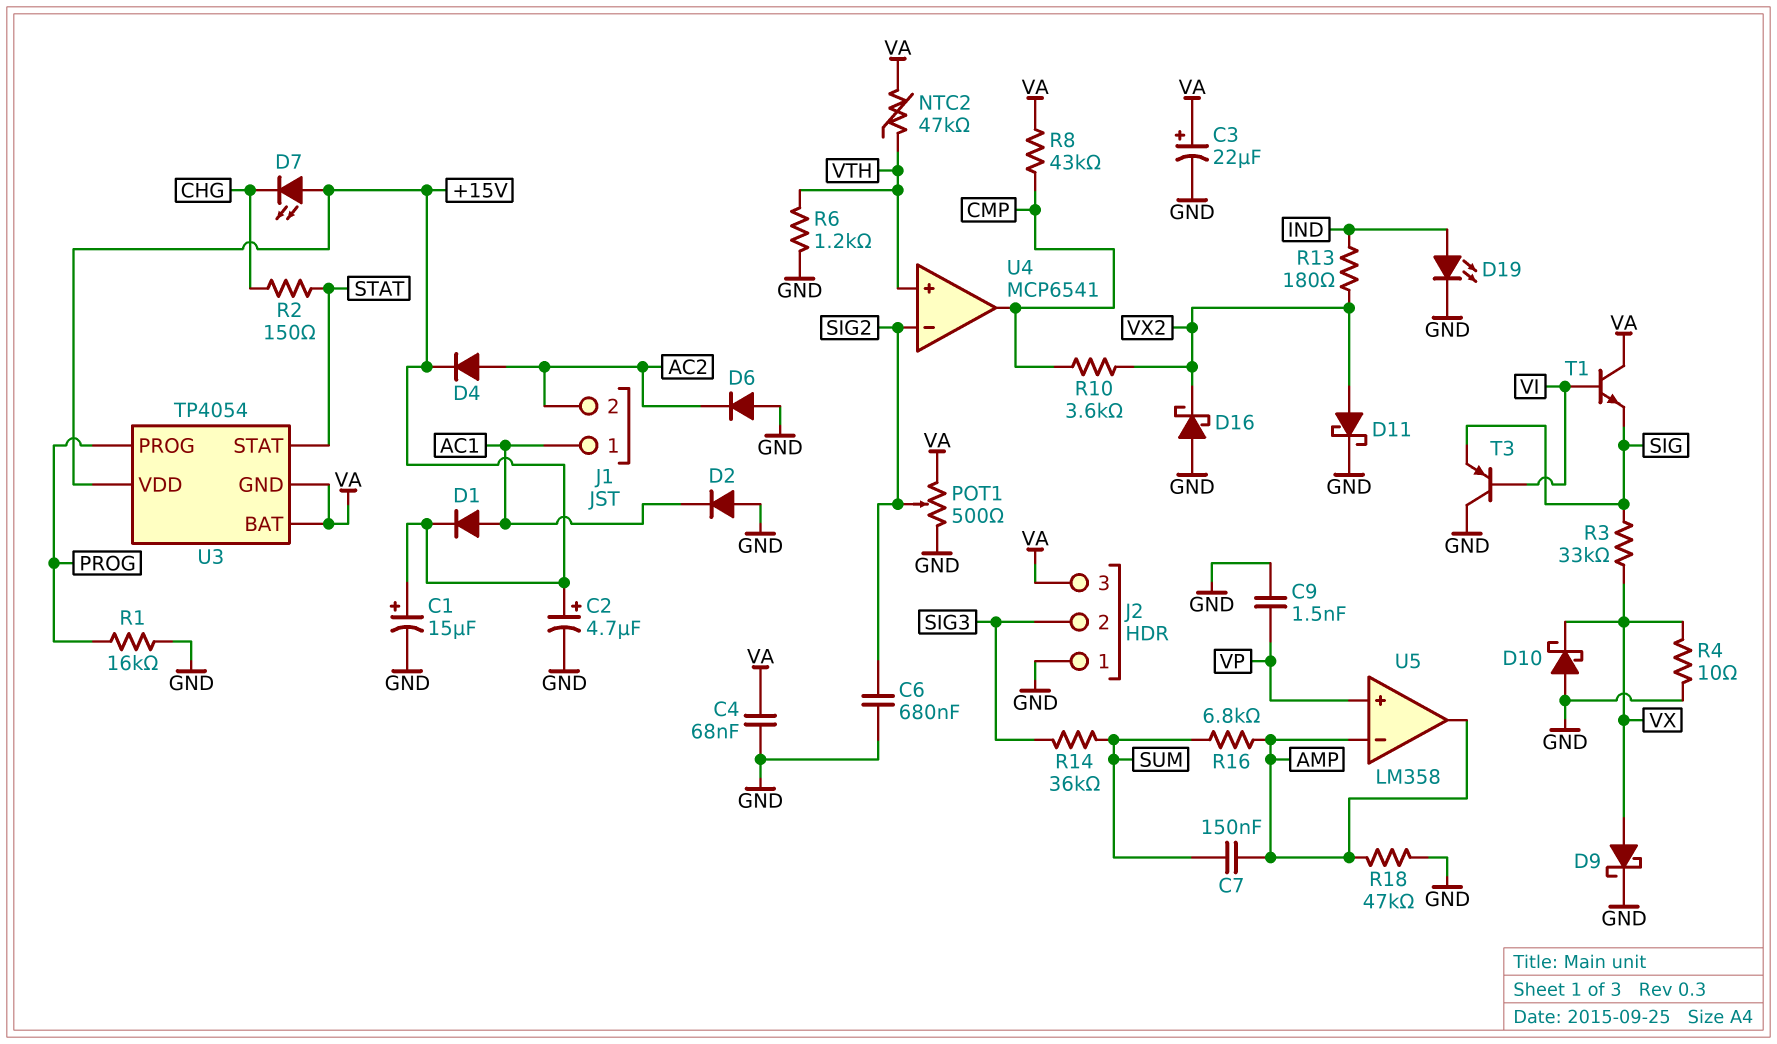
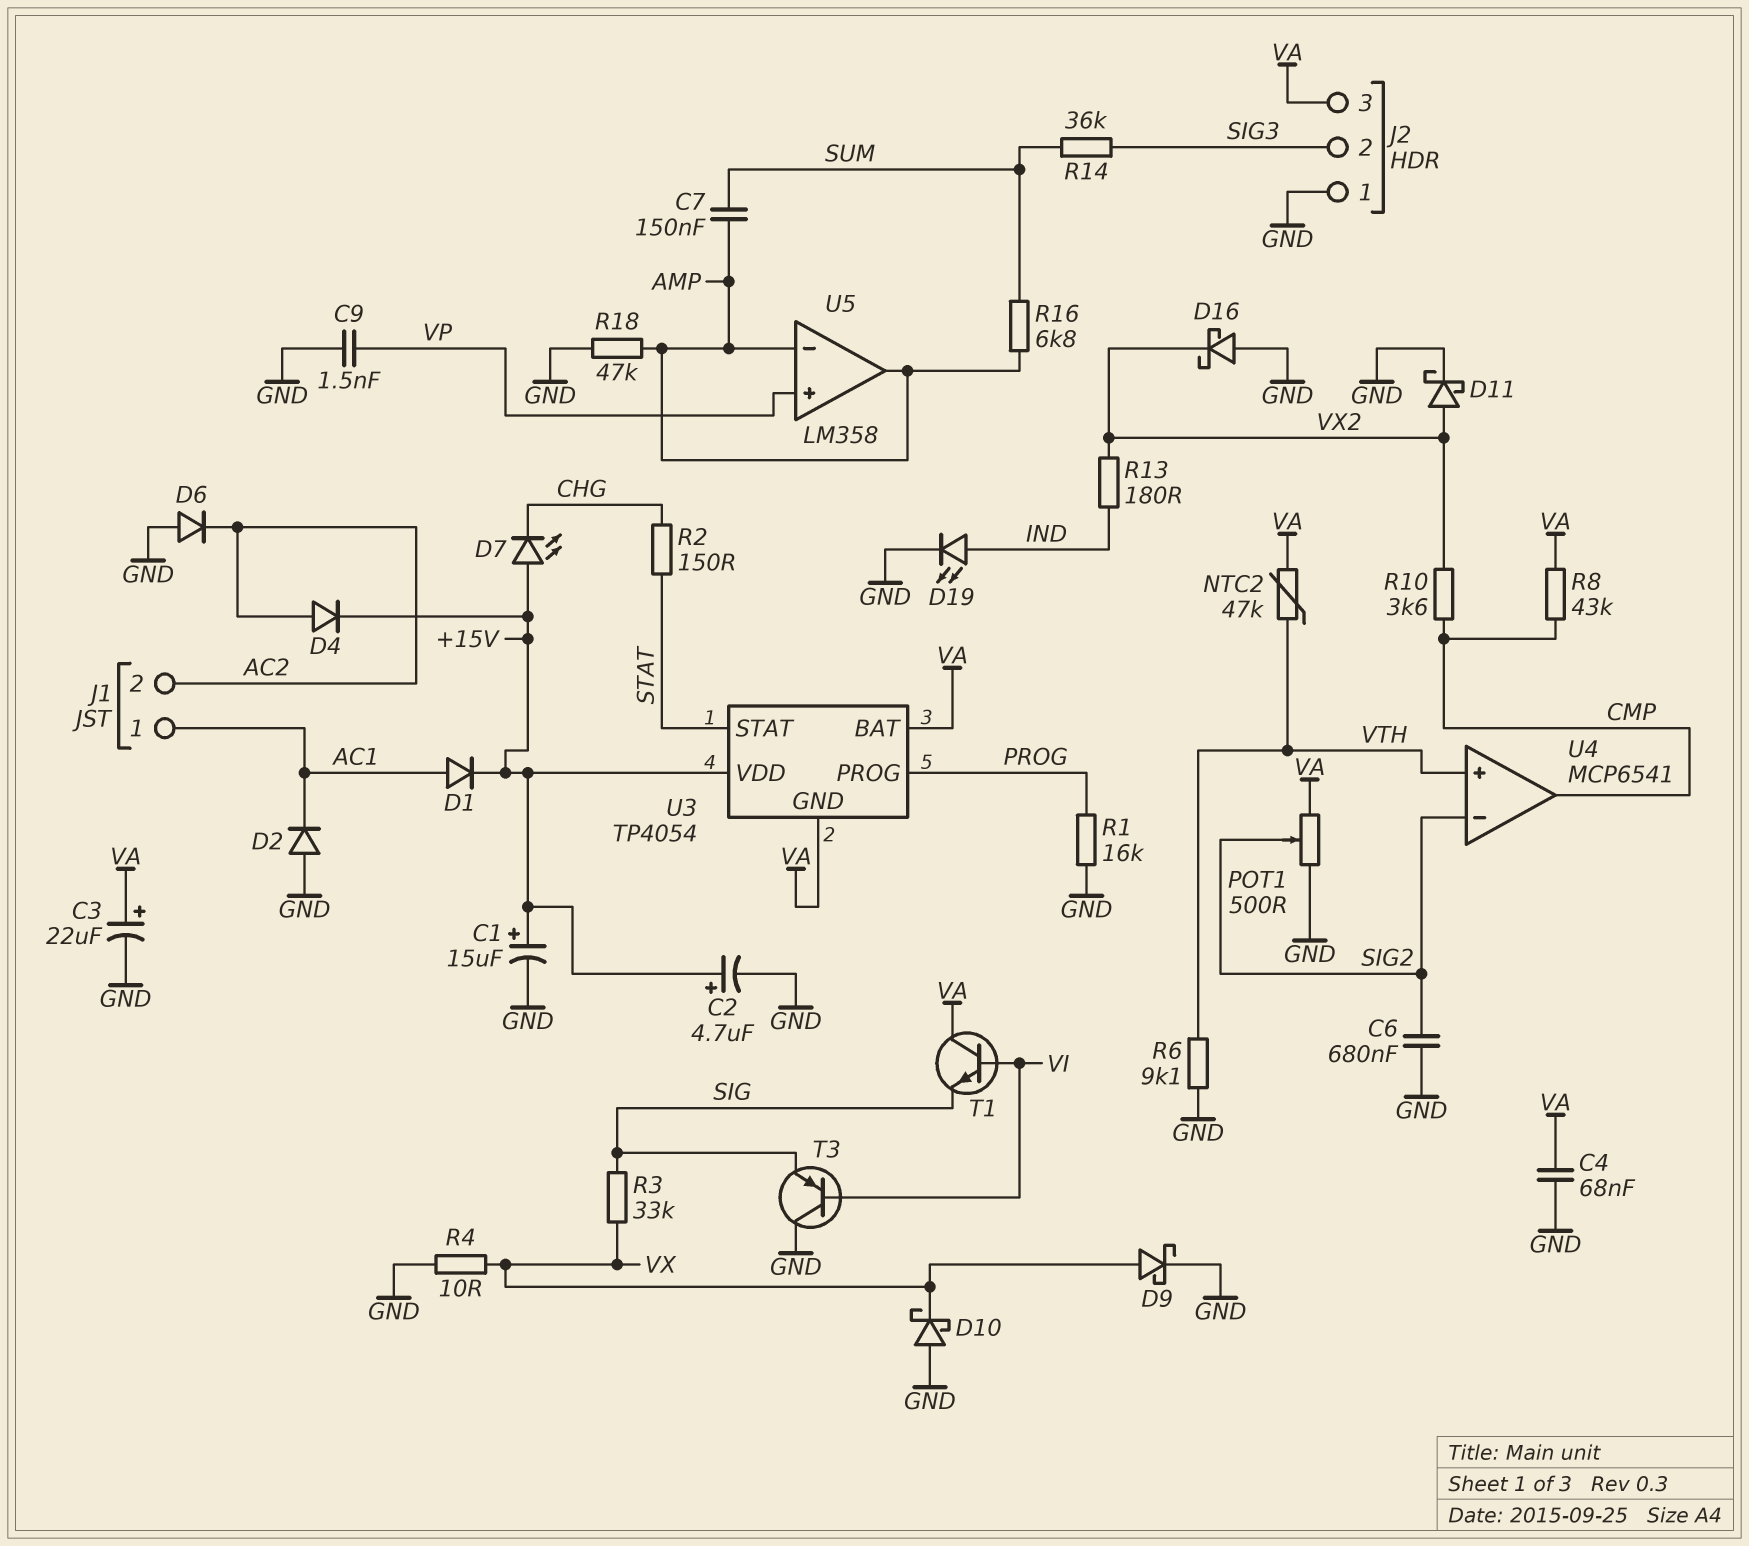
R6: 1.2k (GND, VTH) -> 9.1k (GND, VTH)

